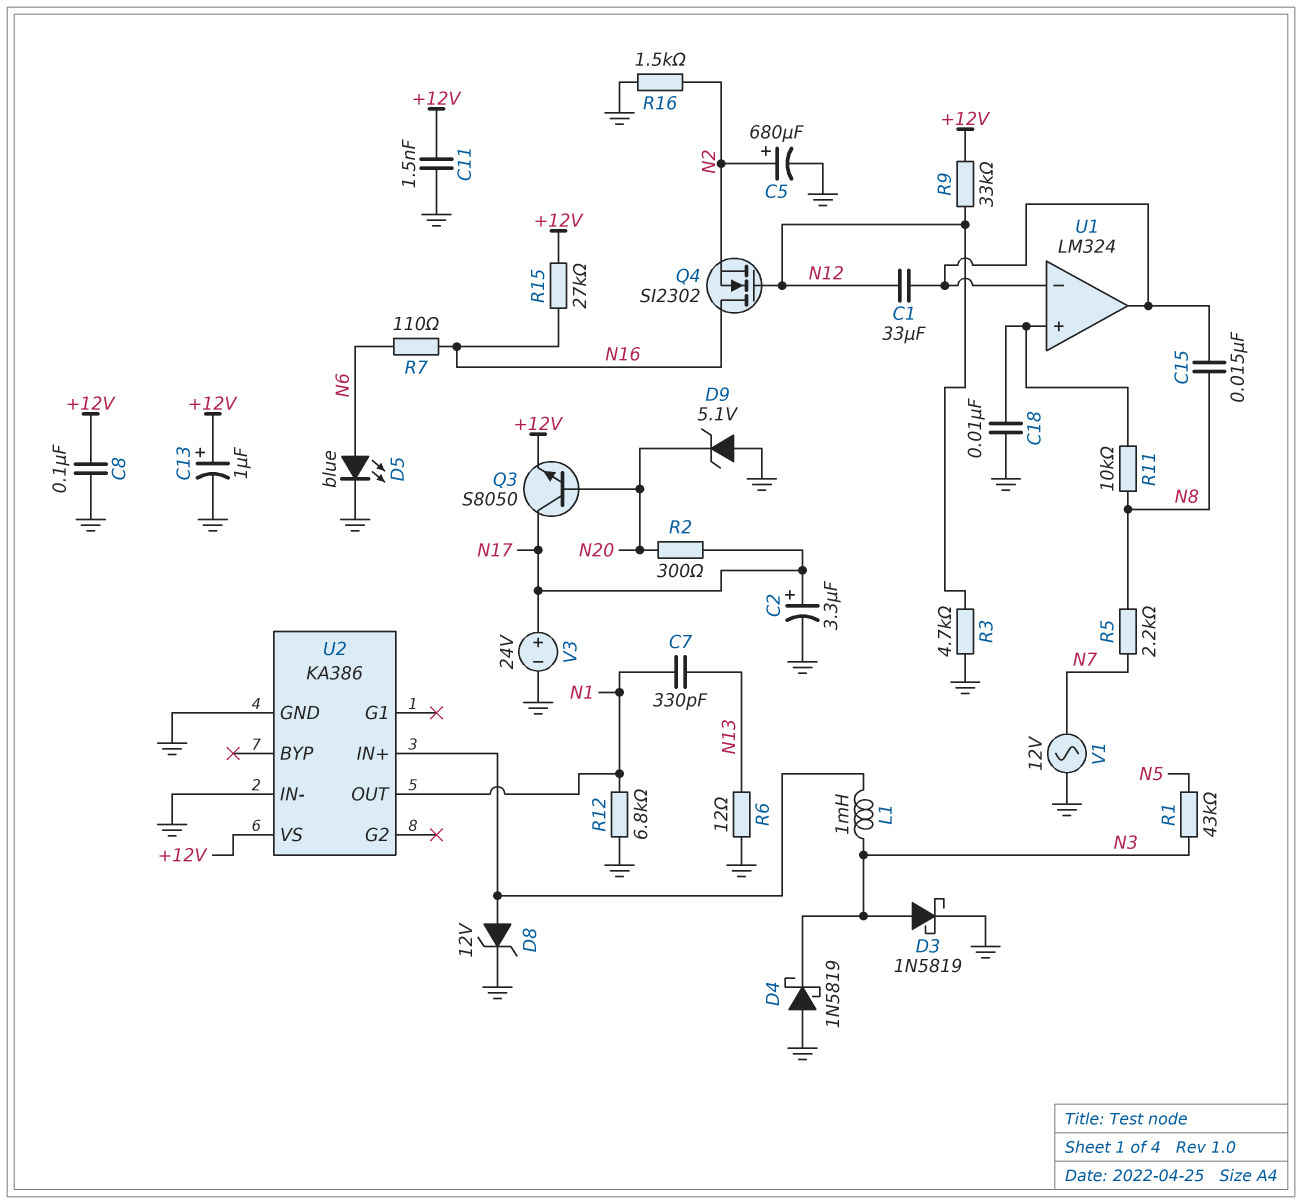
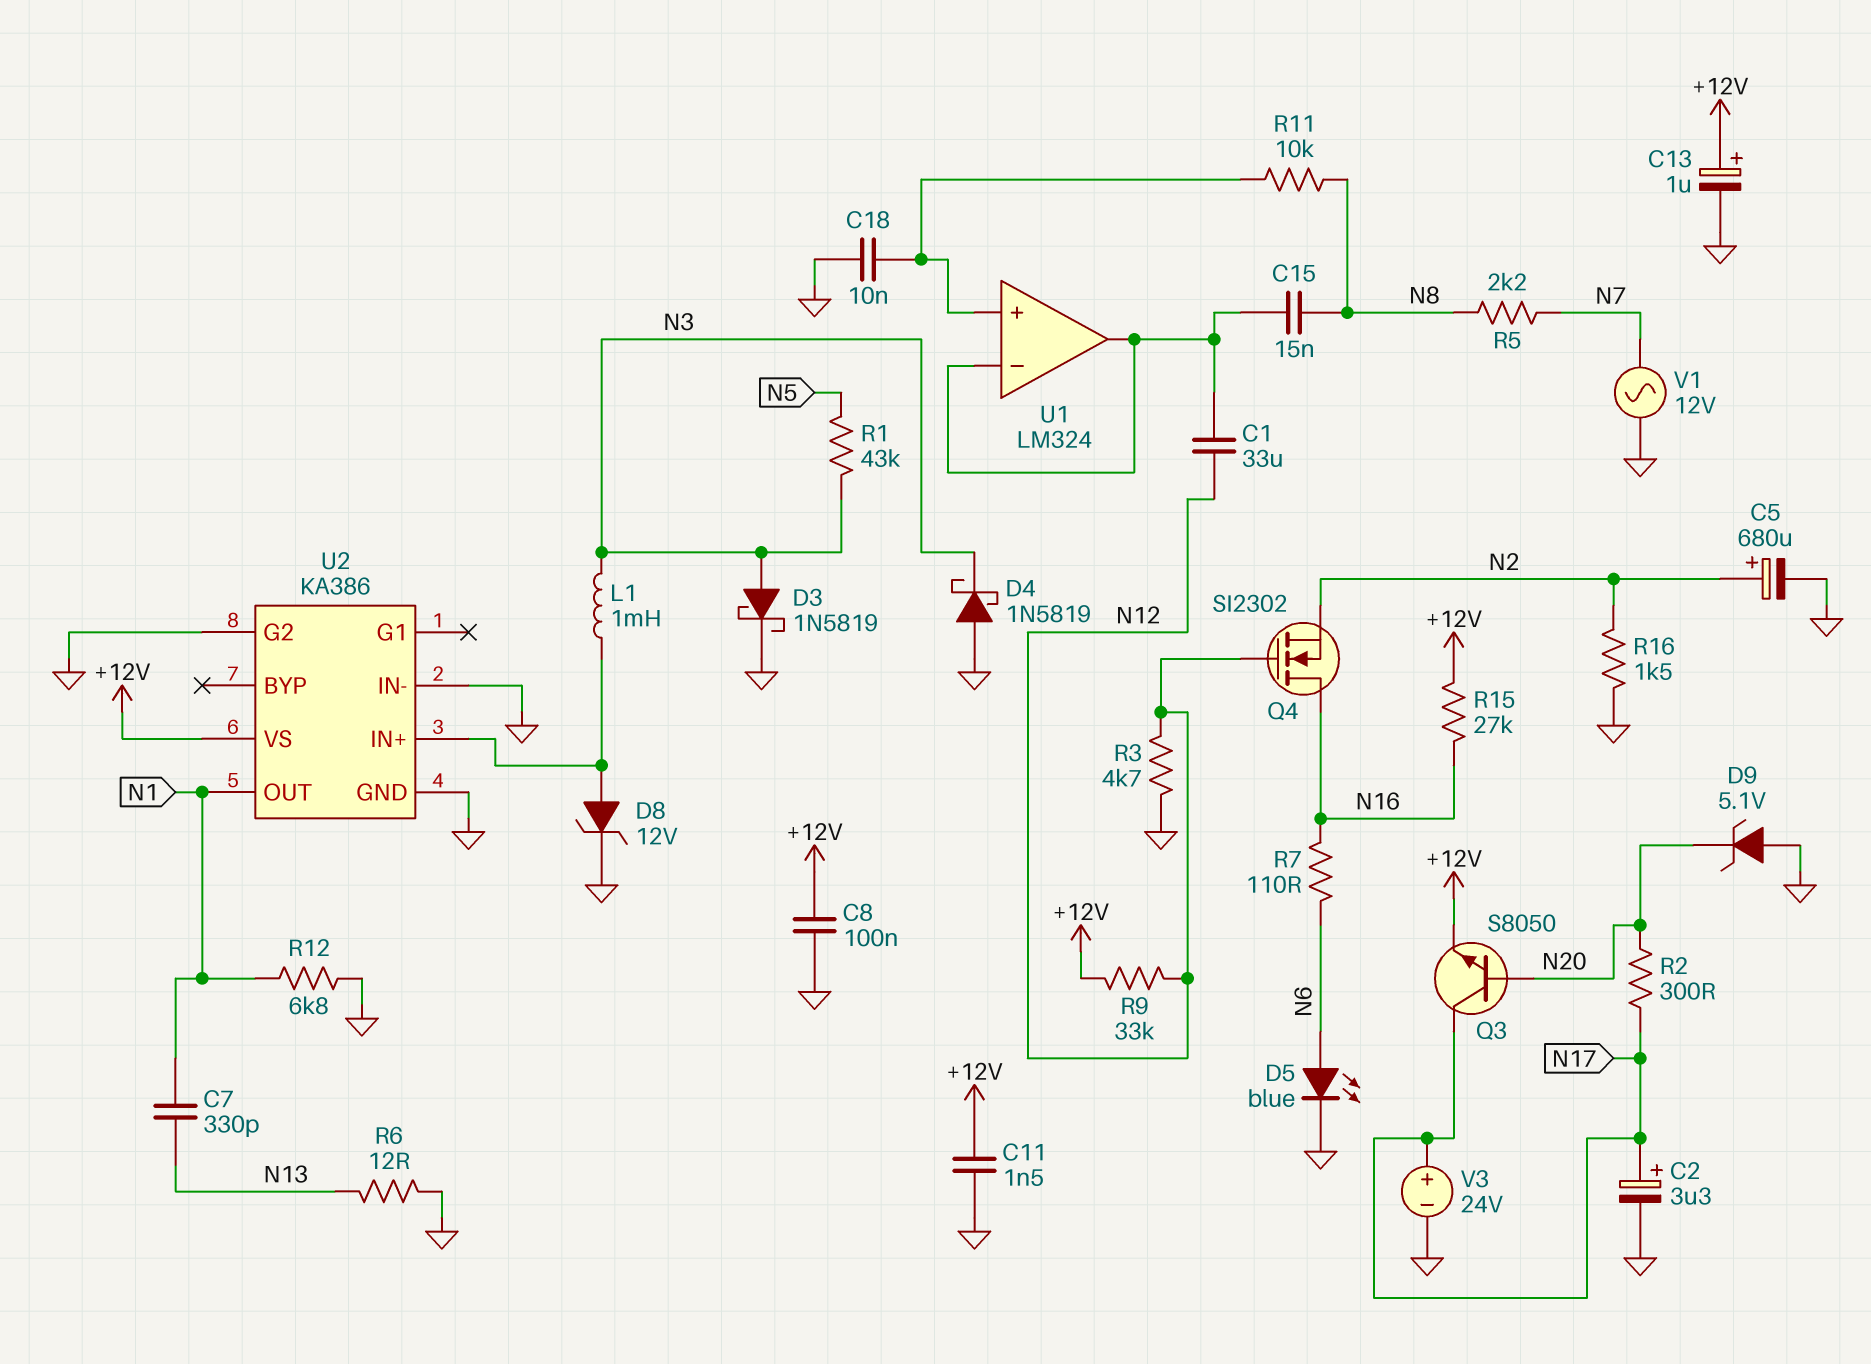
U2 pin G2: none -> GND

